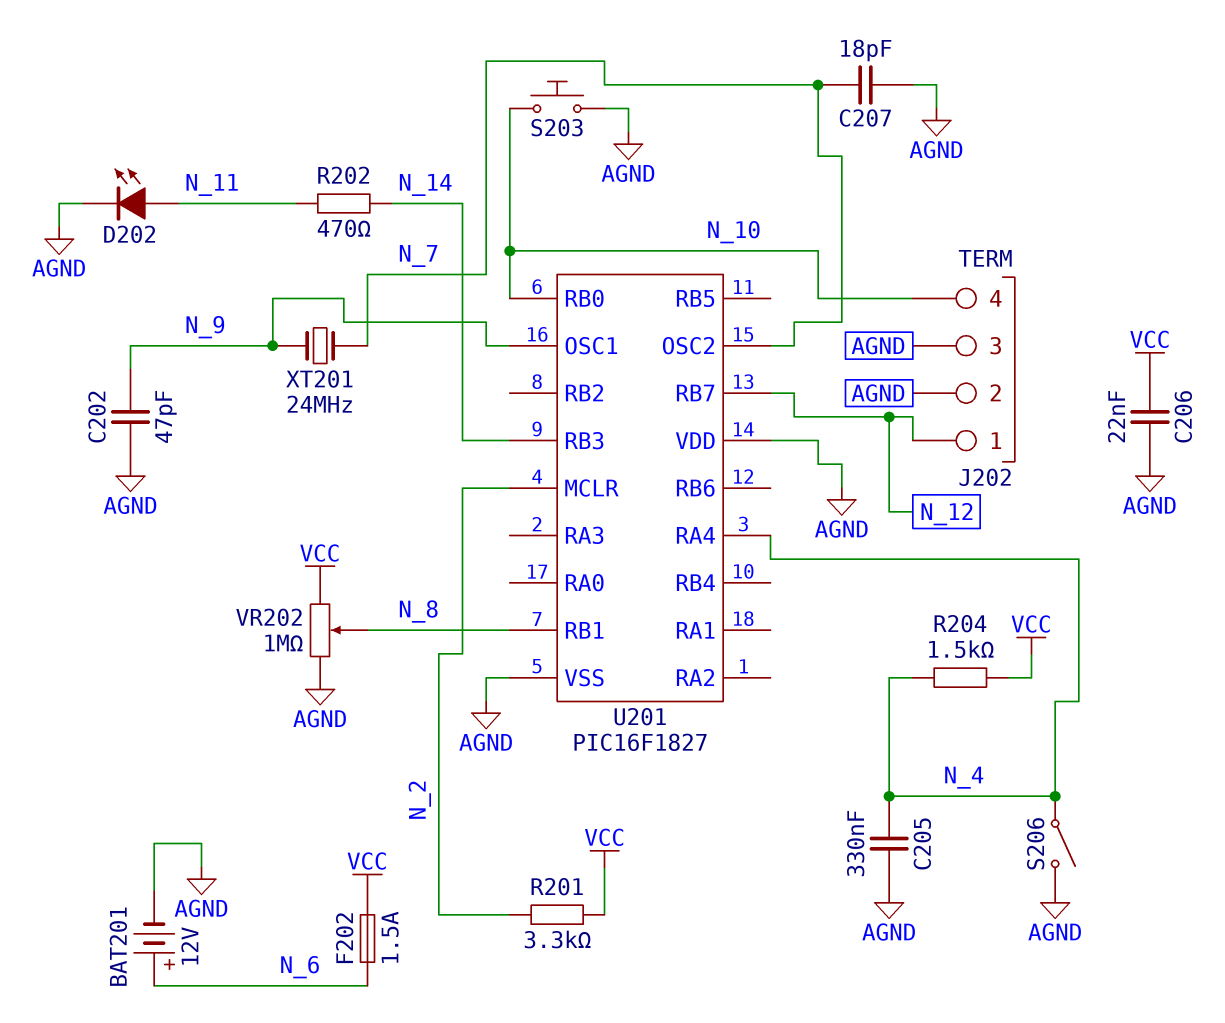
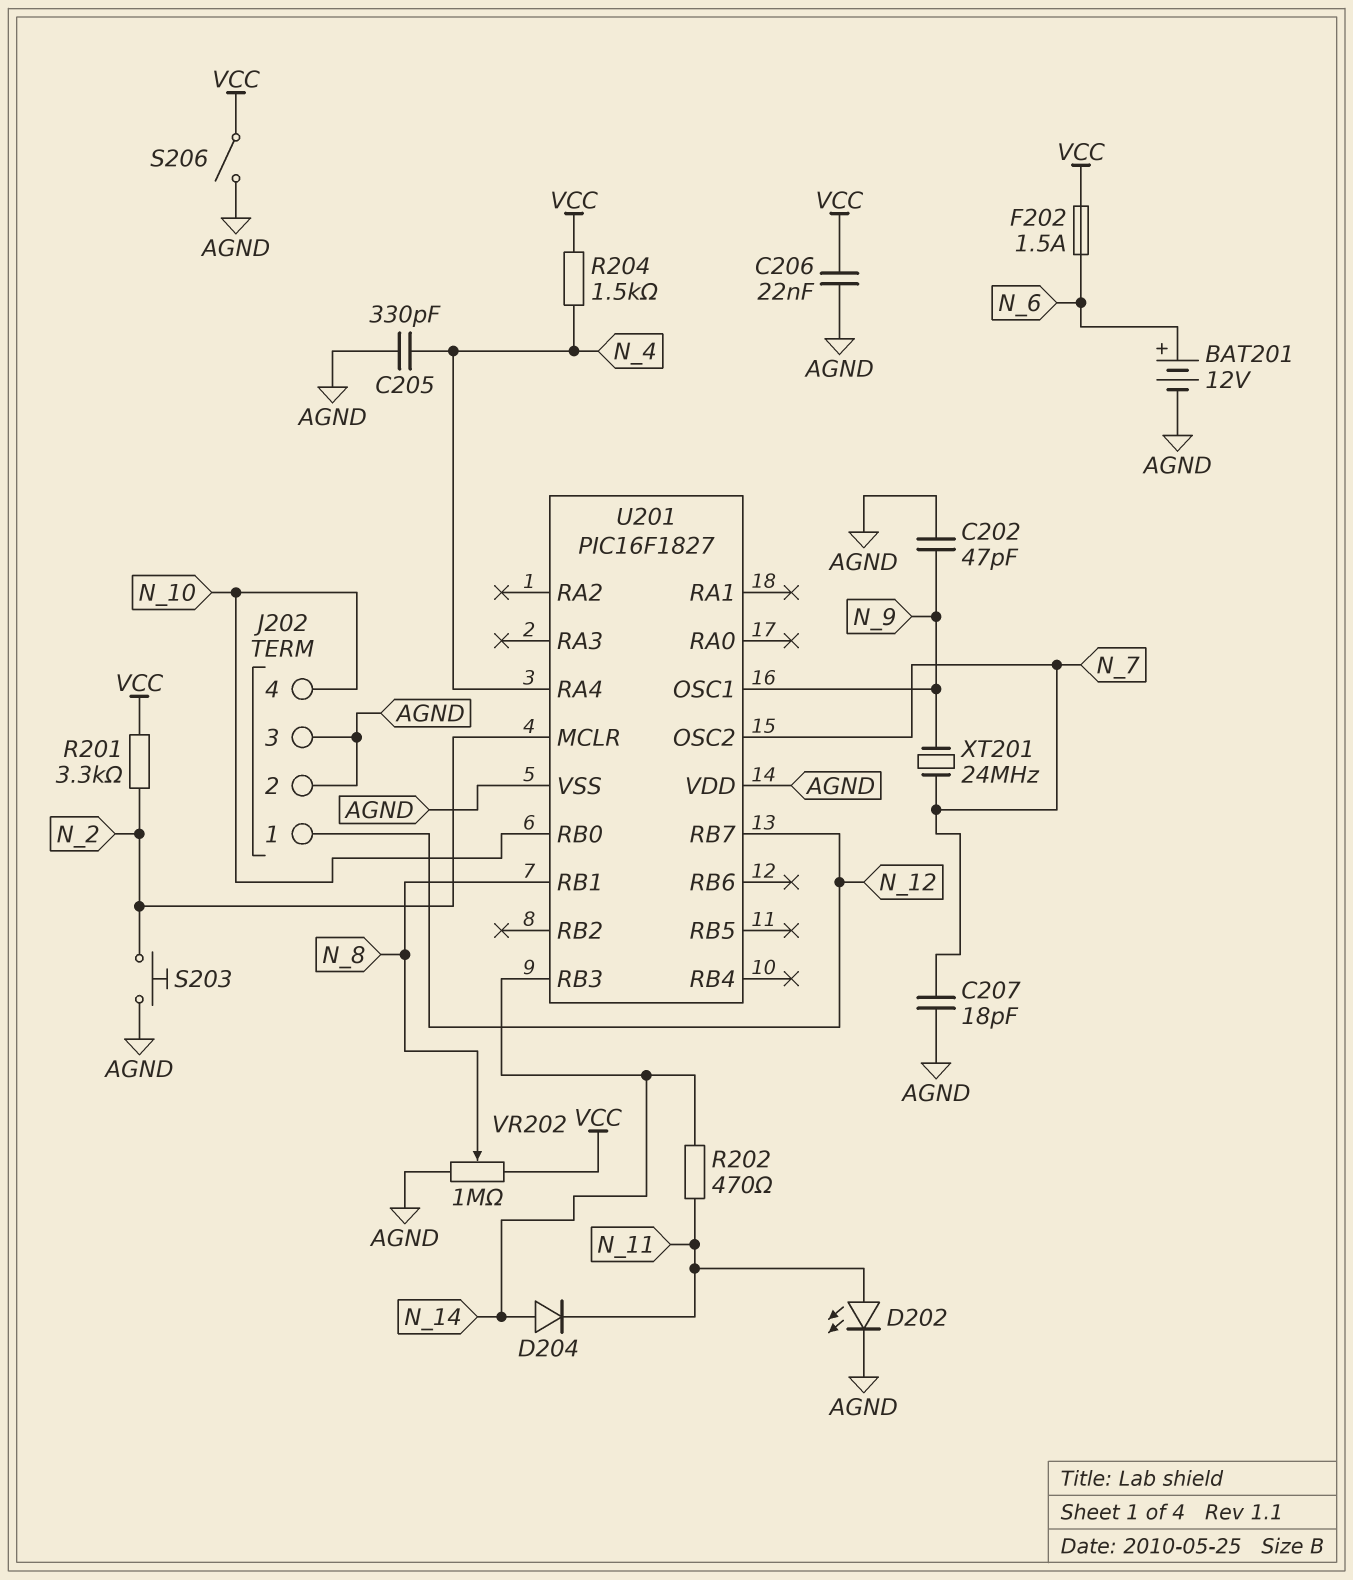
C205: 330nF (AGND, N_4) -> 330pF (AGND, N_4)
D204: none -> diode (A N_14, K N_11)
S203: button (AGND, N_10) -> button (AGND, N_2)
S206: switch (AGND, N_4) -> switch (AGND, VCC)

